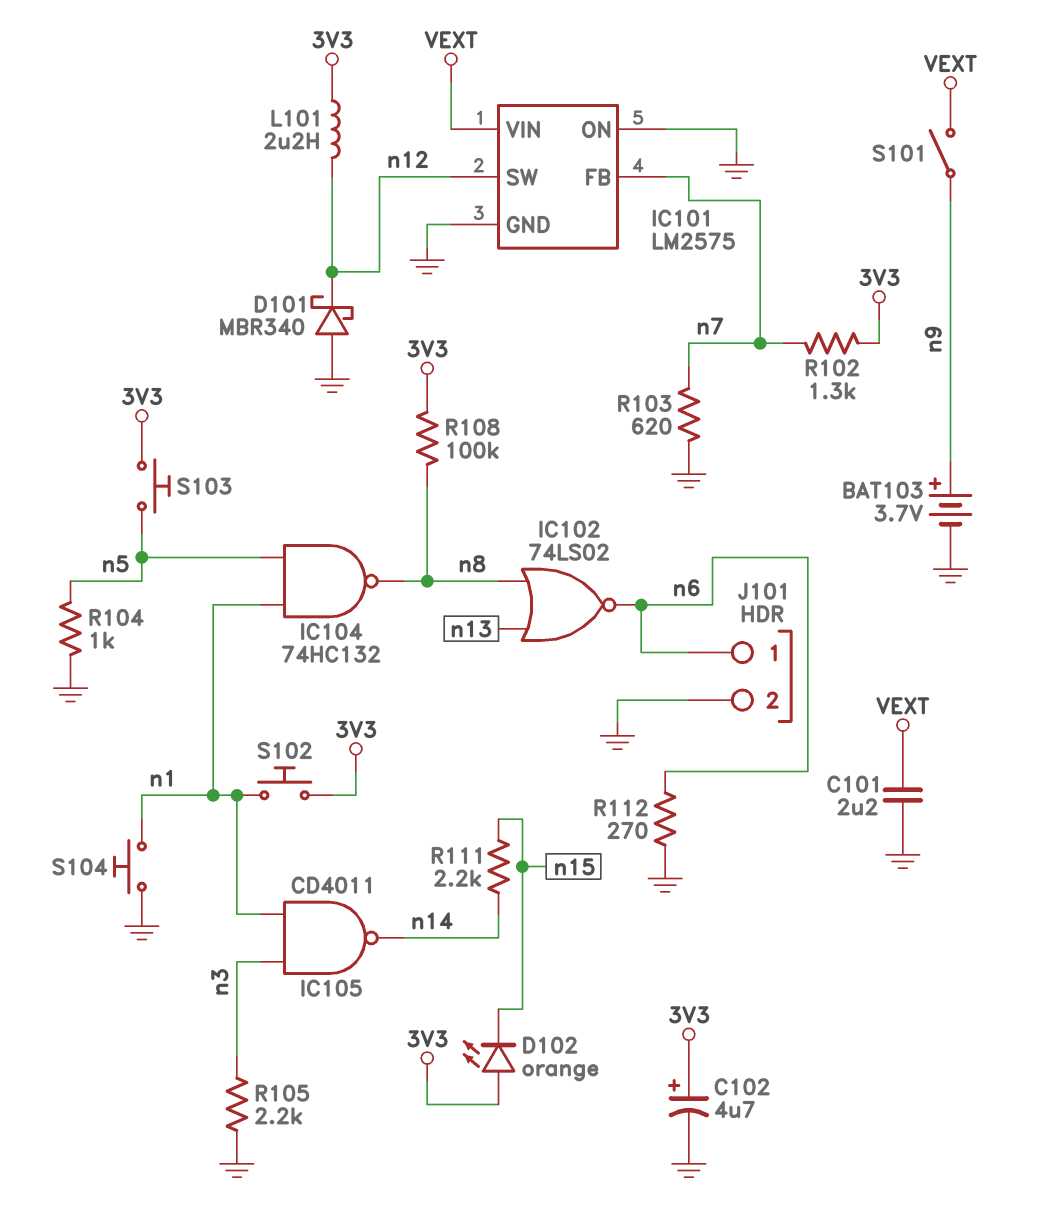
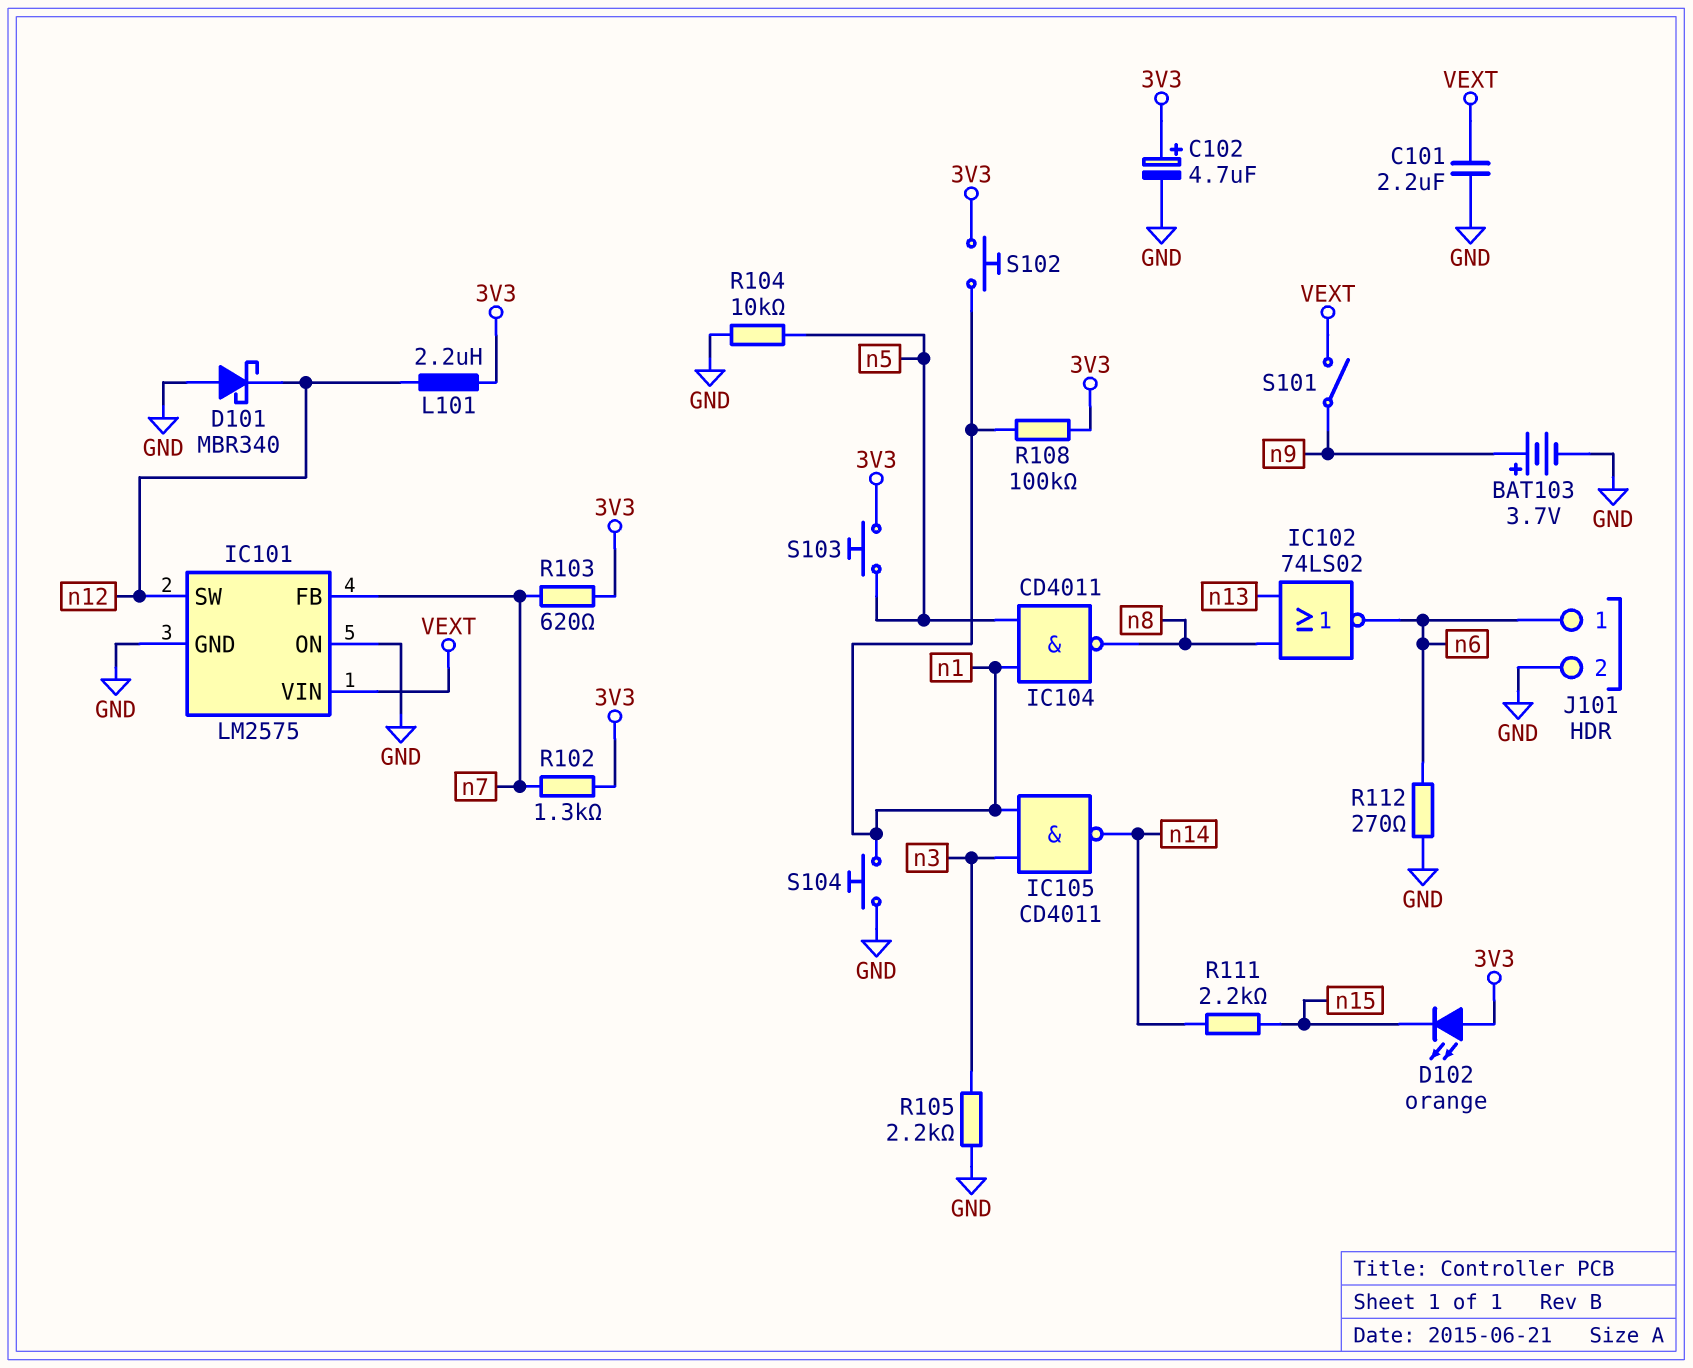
IC104: NAND 74HC132 (in n1, in n5, out n8) -> NAND CD4011 (in n1, in n5, out n8)
R103: 620 (GND, n7) -> 620 (3V3, n7)
R104: 1k (GND, n5) -> 10k (GND, n5)
R108: 100k (3V3, n8) -> 100k (3V3, n1)

